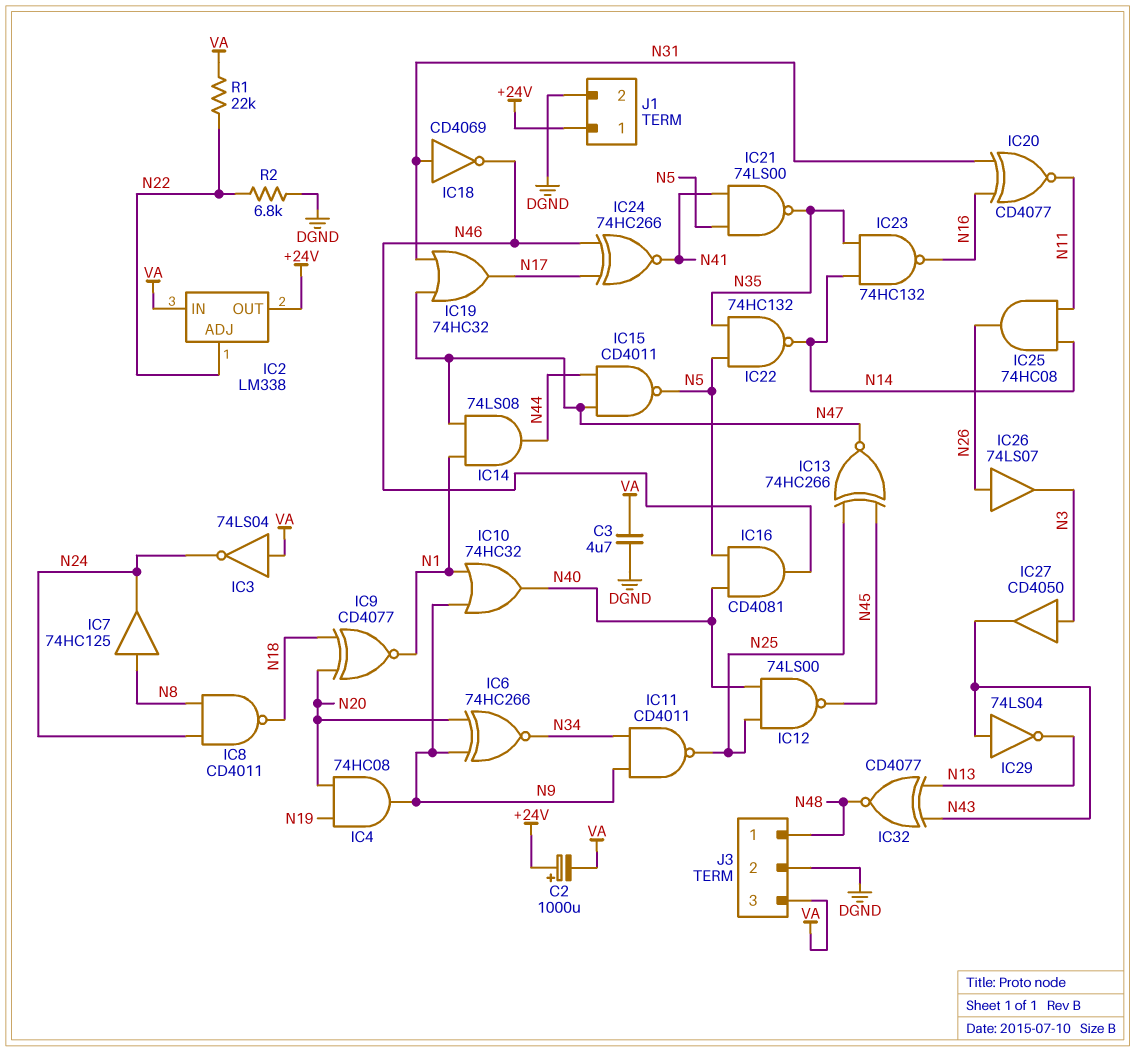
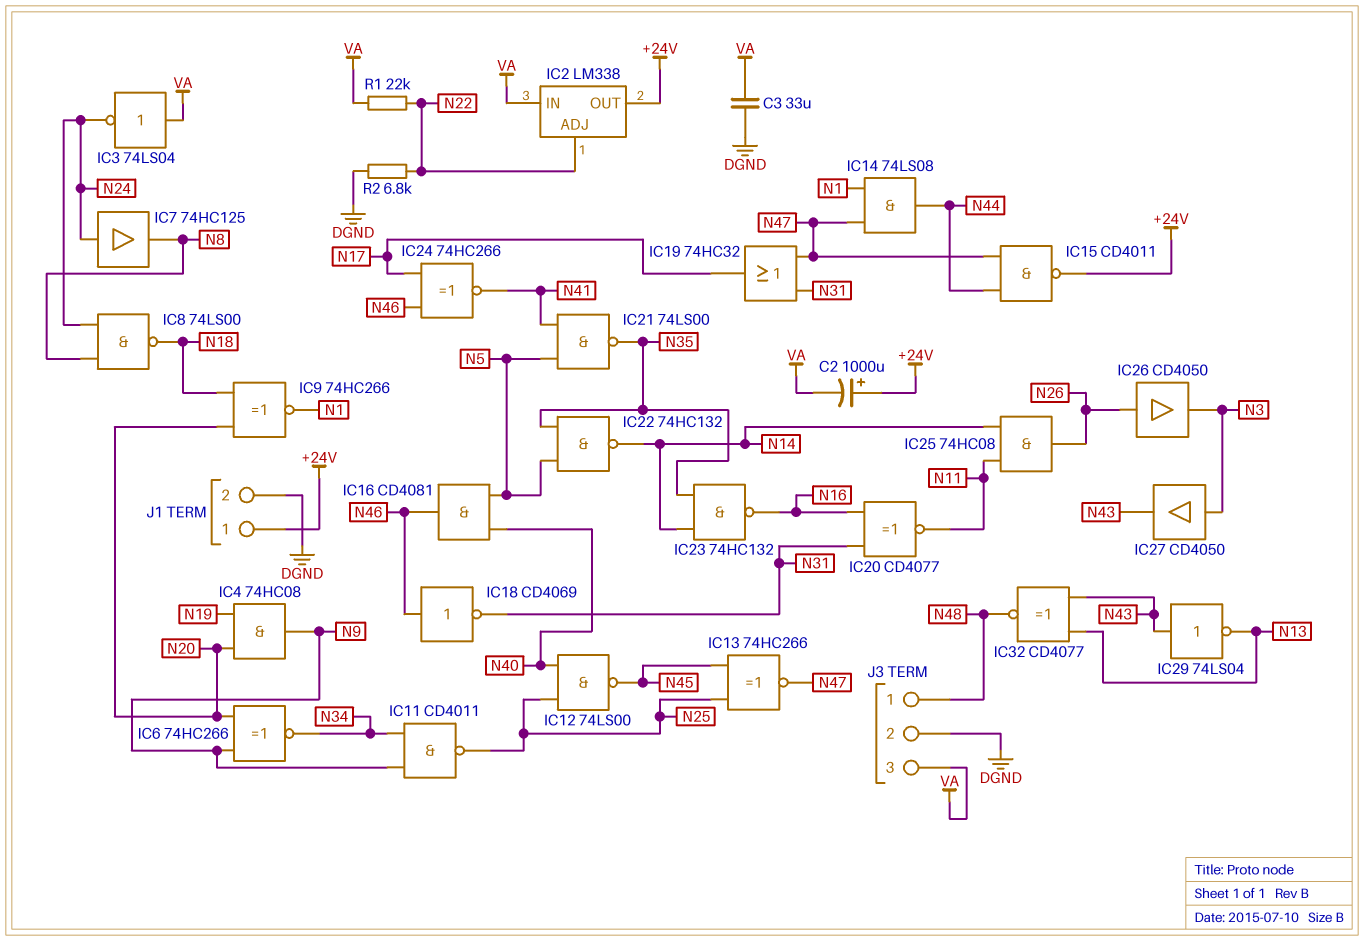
C3: 4.7uF (DGND, VA) -> 33uF (DGND, VA)
IC7: buffer 74HC125 (in N8, out N24) -> buffer 74HC125 (in N24, out N8)
IC8: NAND CD4011 (in N8, in N24, out N18) -> NAND 74LS00 (in N8, in N24, out N18)
IC9: XNOR CD4077 (in N18, in N20, out N1) -> XNOR 74HC266 (in N18, in N20, out N1)
IC10: OR 74HC32 (in N1, in N9, out N40) -> none
IC15: NAND CD4011 (in N44, in N47, out N5) -> NAND CD4011 (in N44, in N47, out +24V)
IC18: NOT CD4069 (in N31, out N46) -> NOT CD4069 (in N46, out N31)
IC26: buffer 74LS07 (in N26, out N3) -> buffer CD4050 (in N26, out N3)

